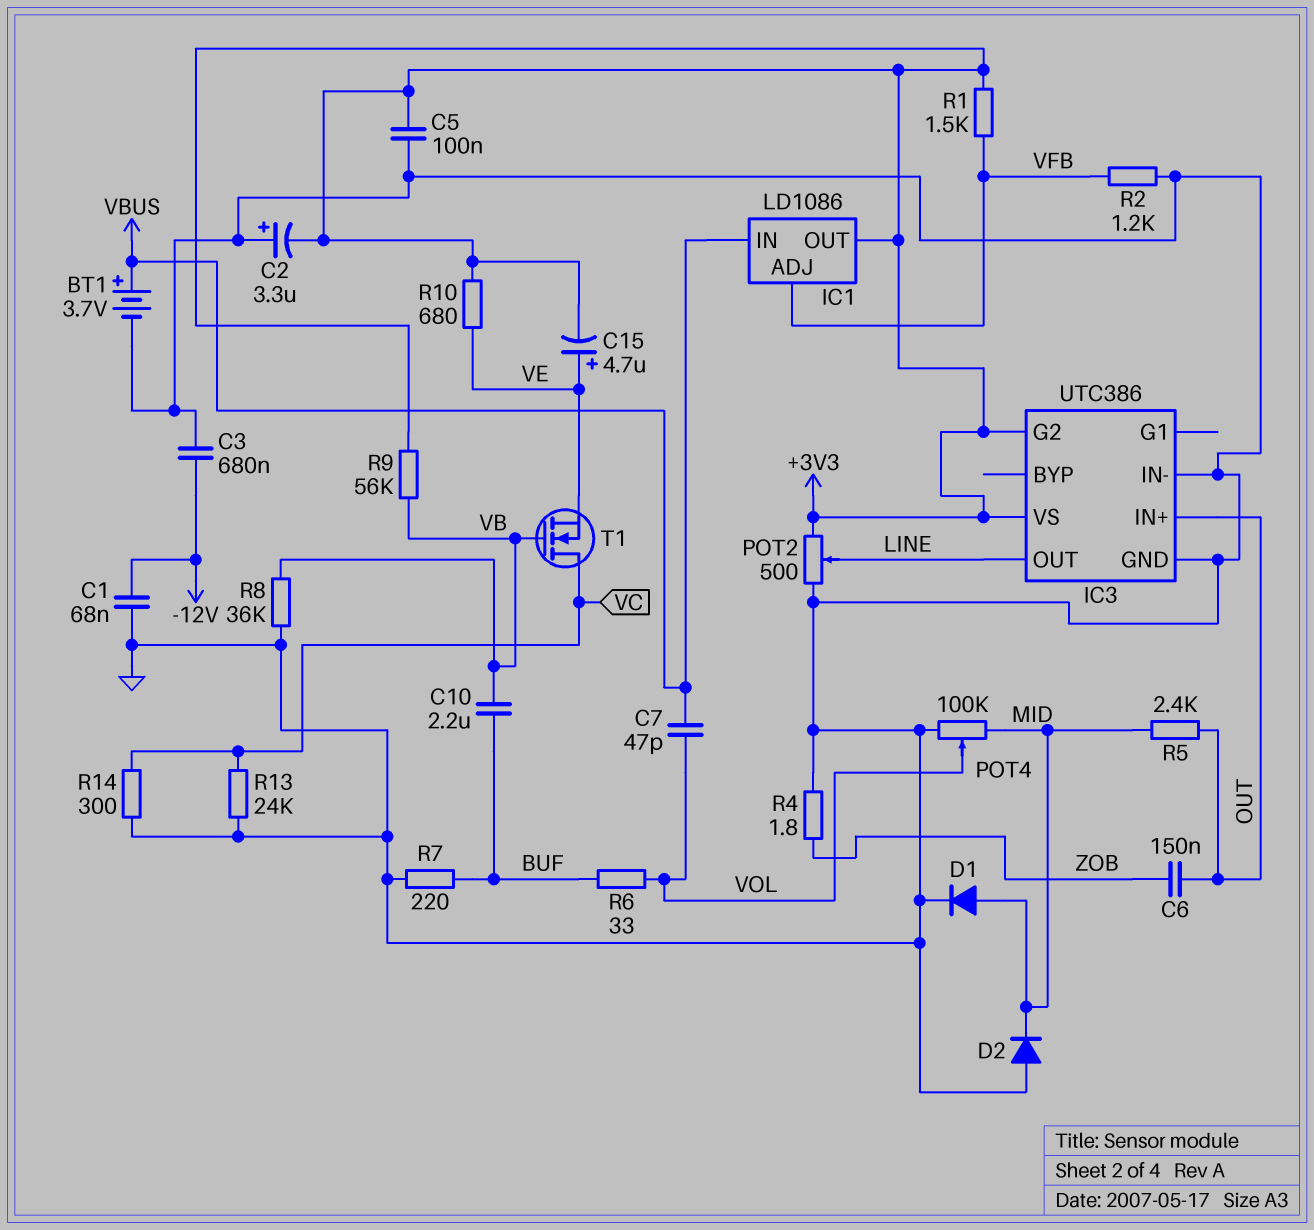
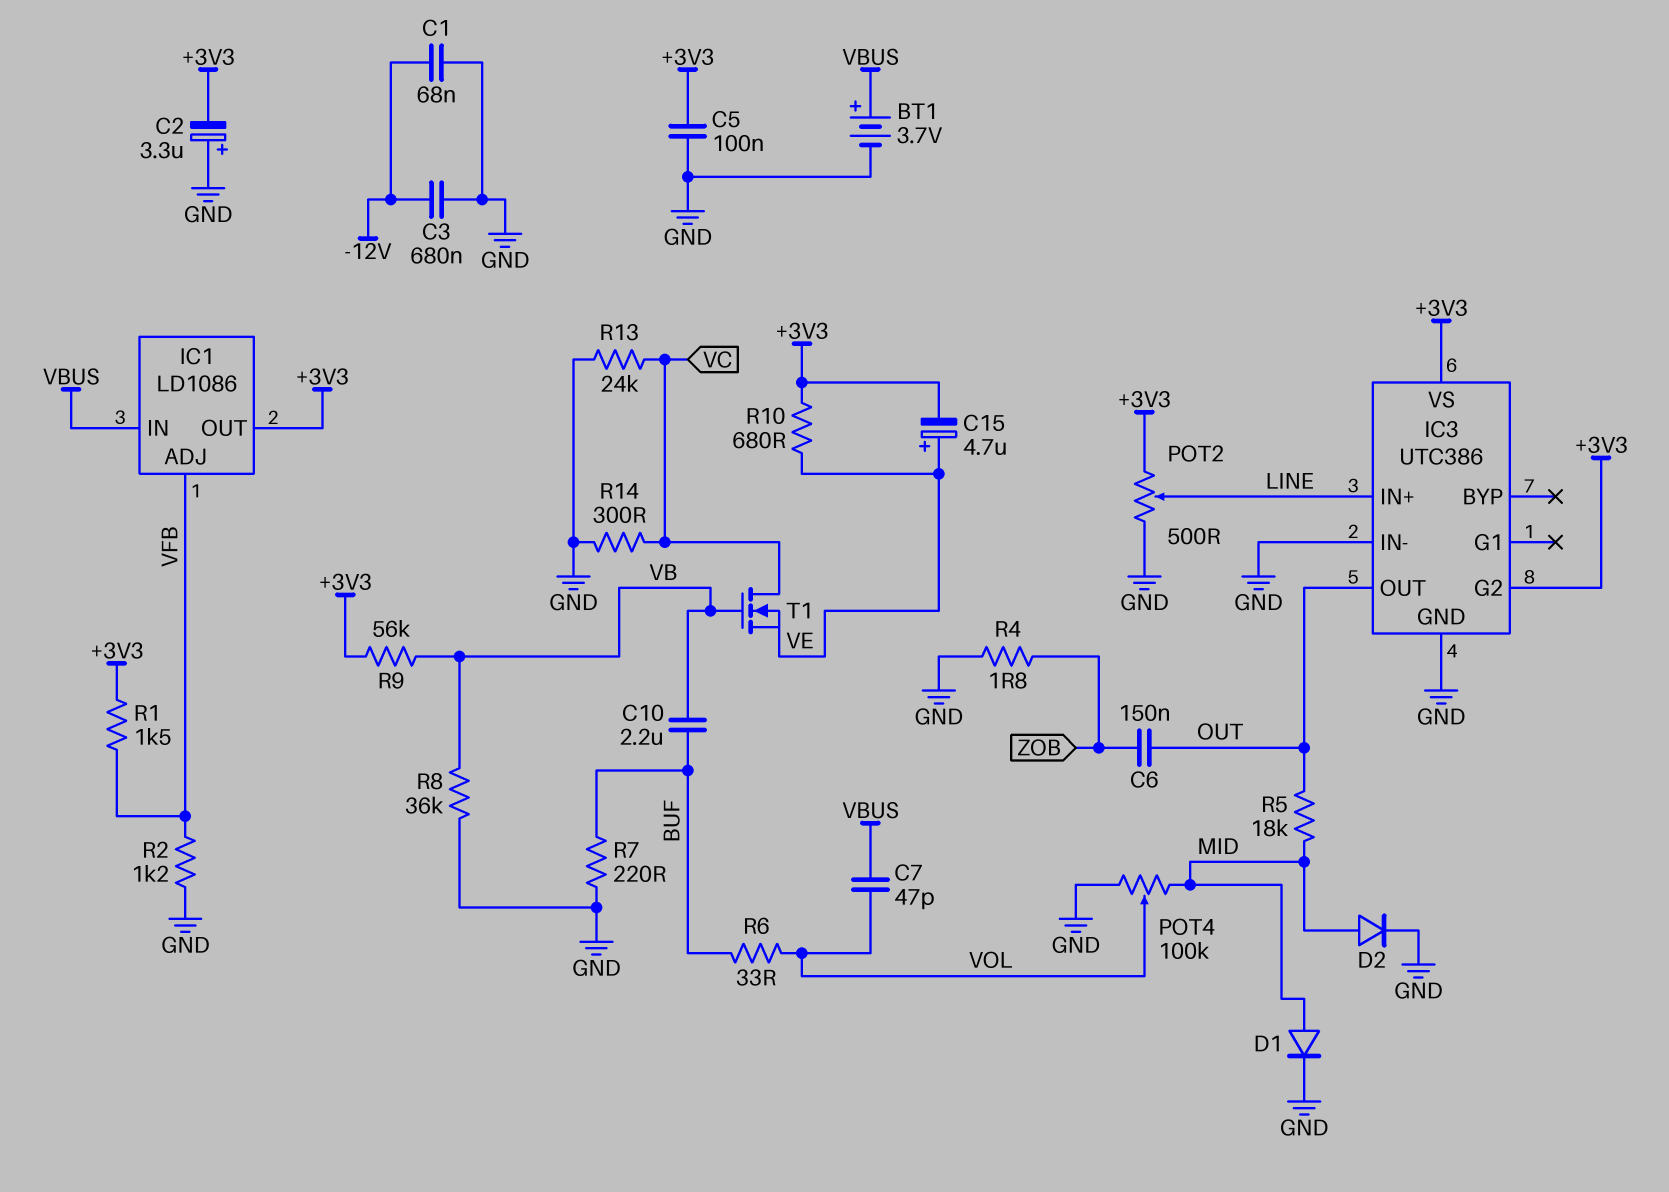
D2: diode (A GND, K MID) -> diode (A MID, K GND)
IC3 pin IN+: OUT -> LINE
IC3 pin OUT: LINE -> OUT
R5: 2.4k (MID, OUT) -> 18k (MID, OUT)

